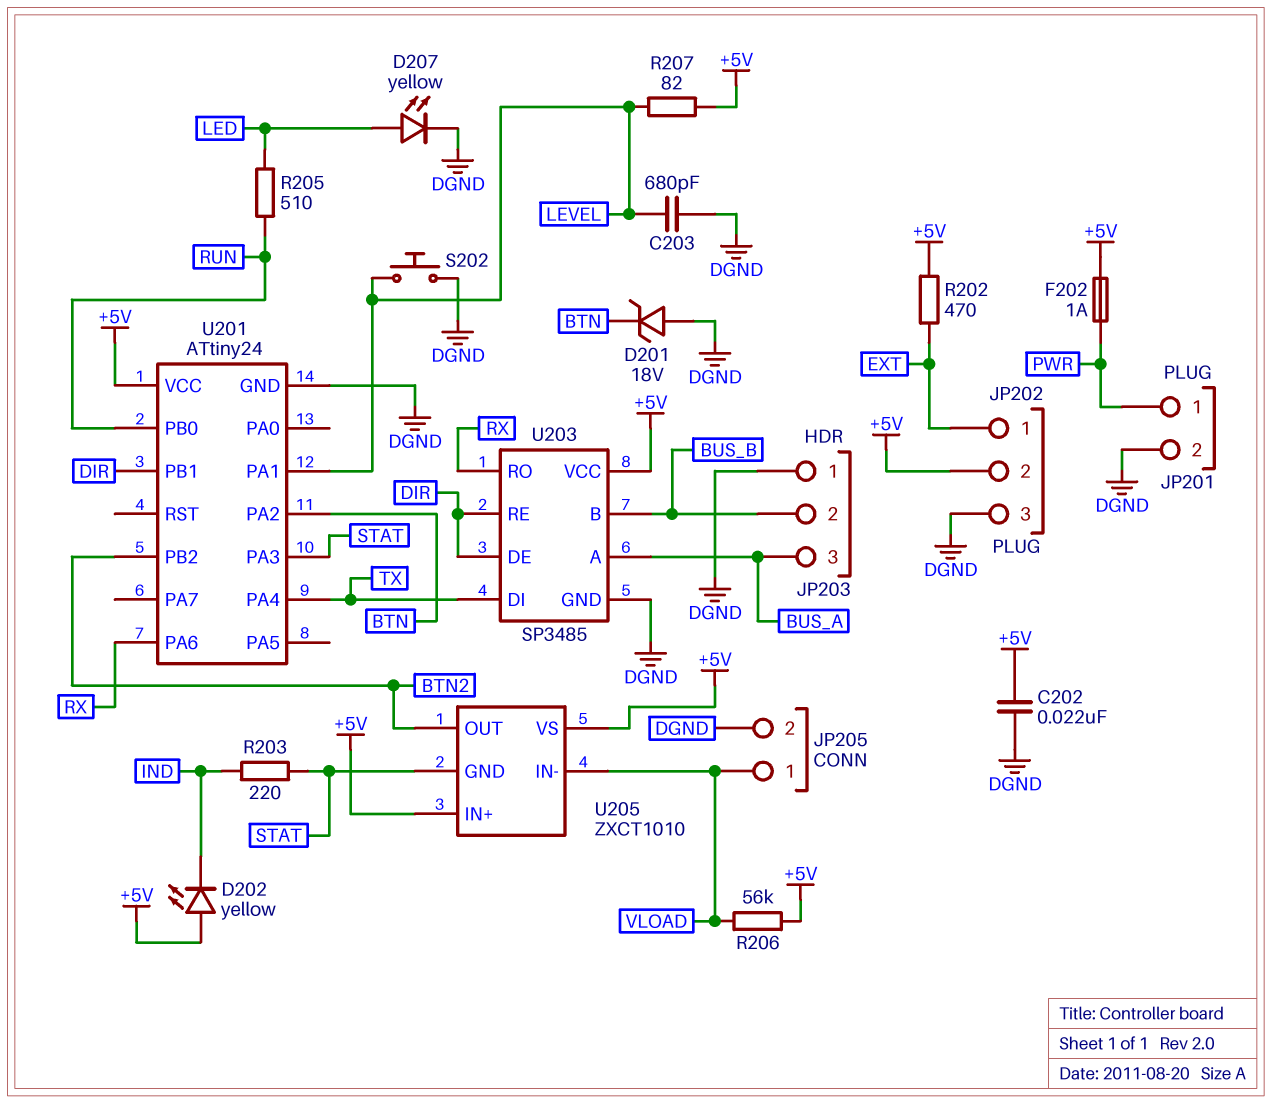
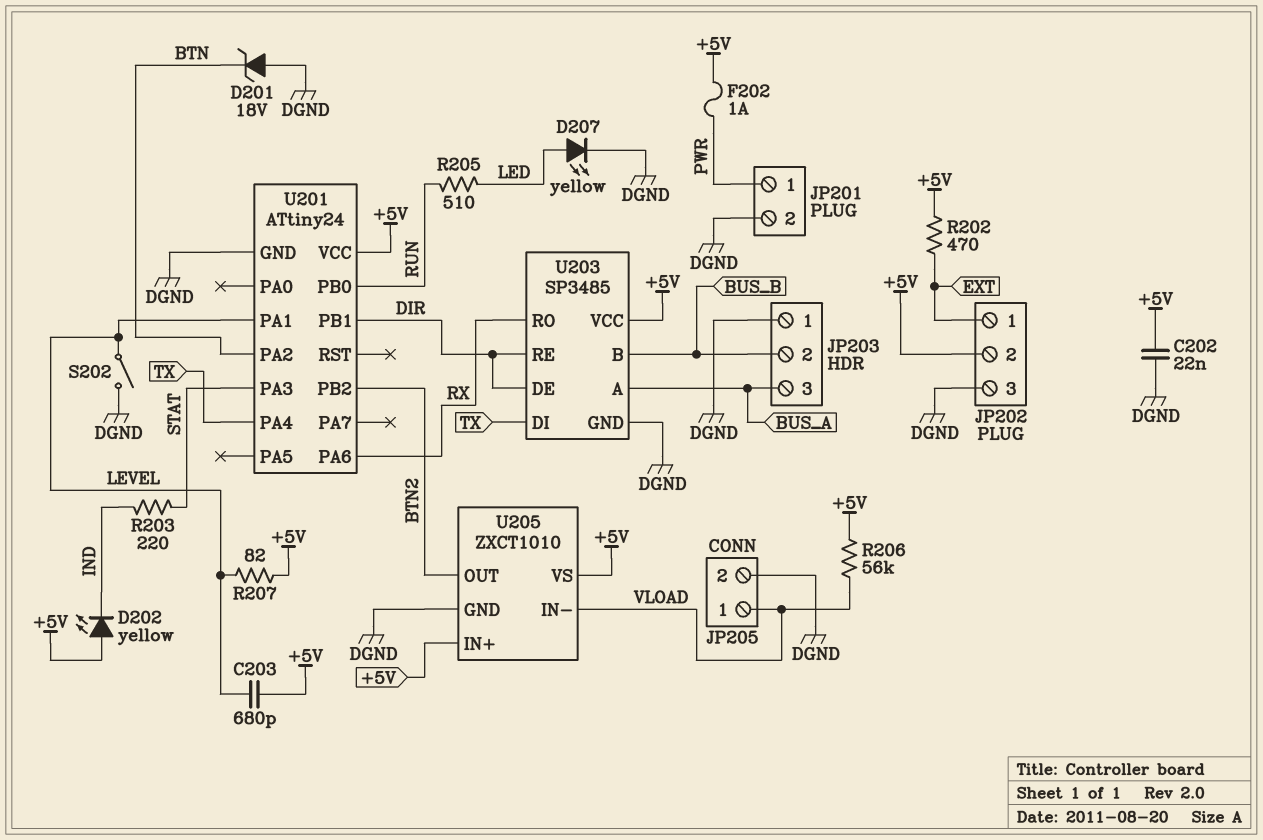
C203: 680pF (DGND, LEVEL) -> 680pF (+5V, LEVEL)
S202: button (DGND, LEVEL) -> switch (DGND, LEVEL)
U205 pin GND: STAT -> DGND

